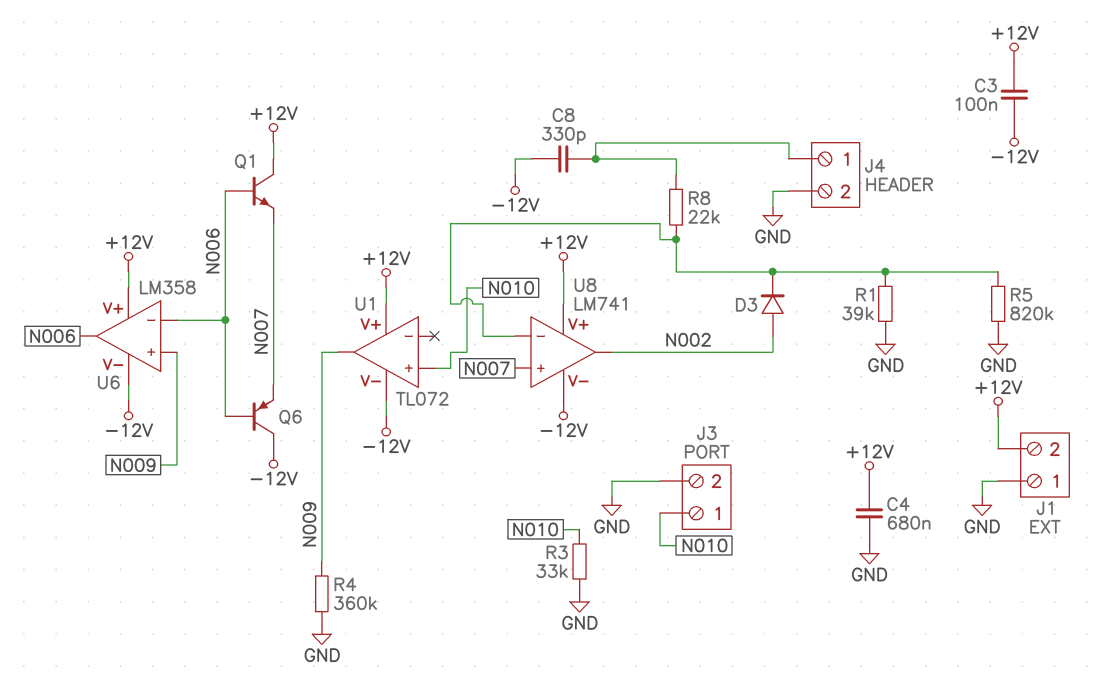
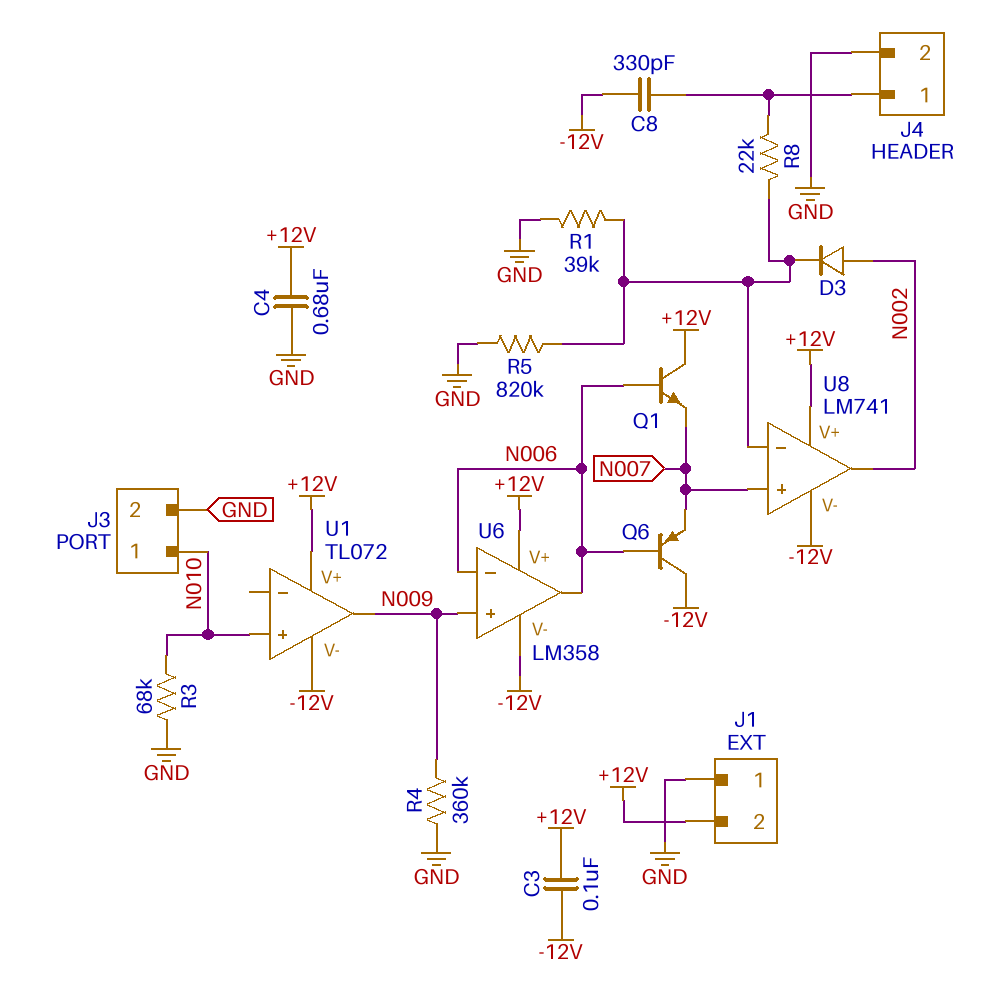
R3: 33k (GND, N010) -> 68k (GND, N010)

